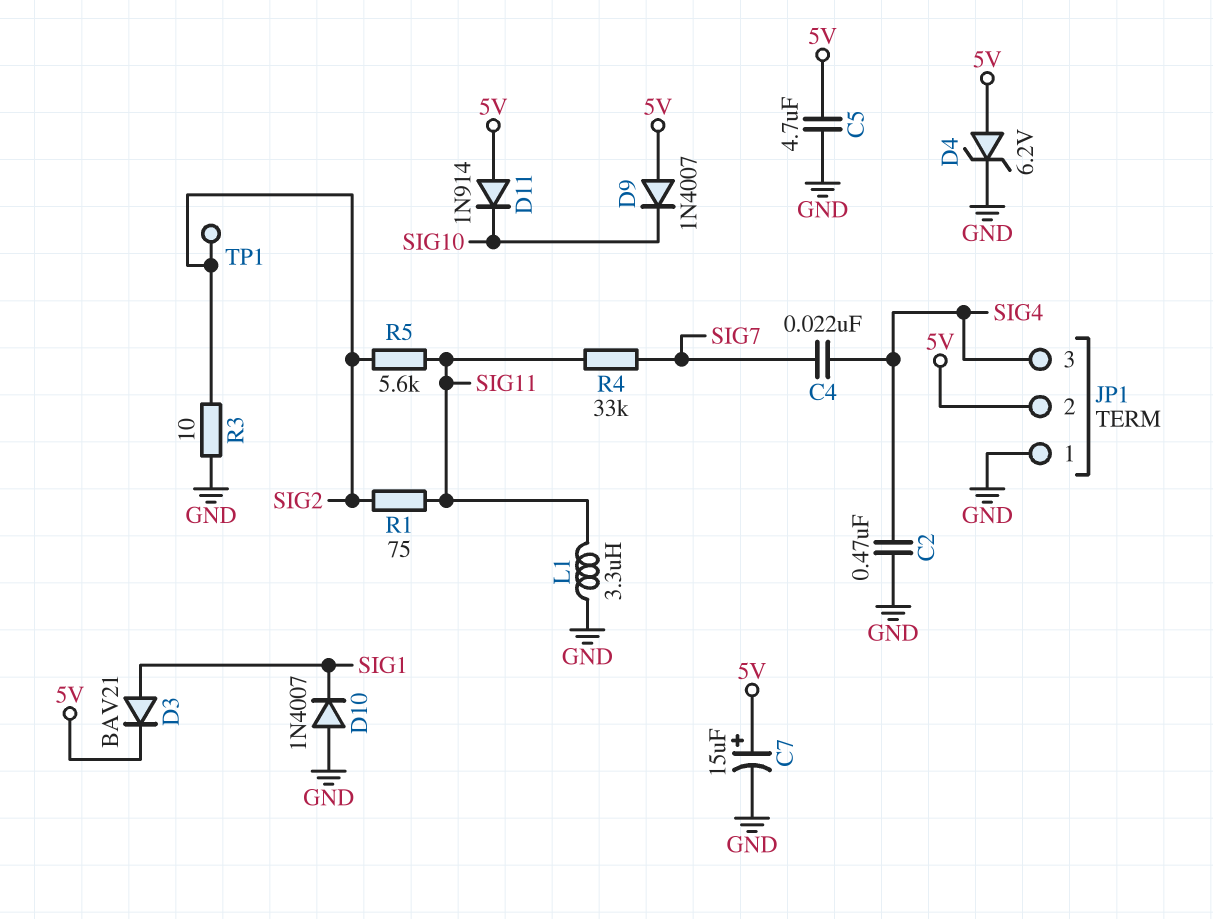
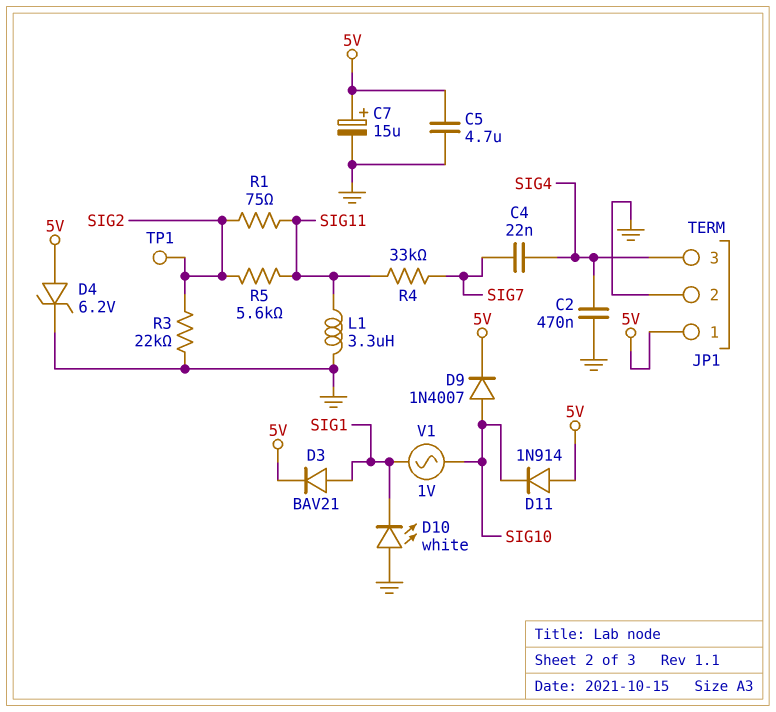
D9: diode 1N4007 (A 5V, K SIG10) -> diode 1N4007 (A SIG10, K 5V)
D10: diode 1N4007 (A GND, K SIG1) -> LED white (A GND, K SIG1)
JP1 pin 1: GND -> 5V
JP1 pin 2: 5V -> GND
R3: 10 (GND, SIG2) -> 22k (GND, SIG2)
V1: none -> AC 1V (SIG1, SIG10)

